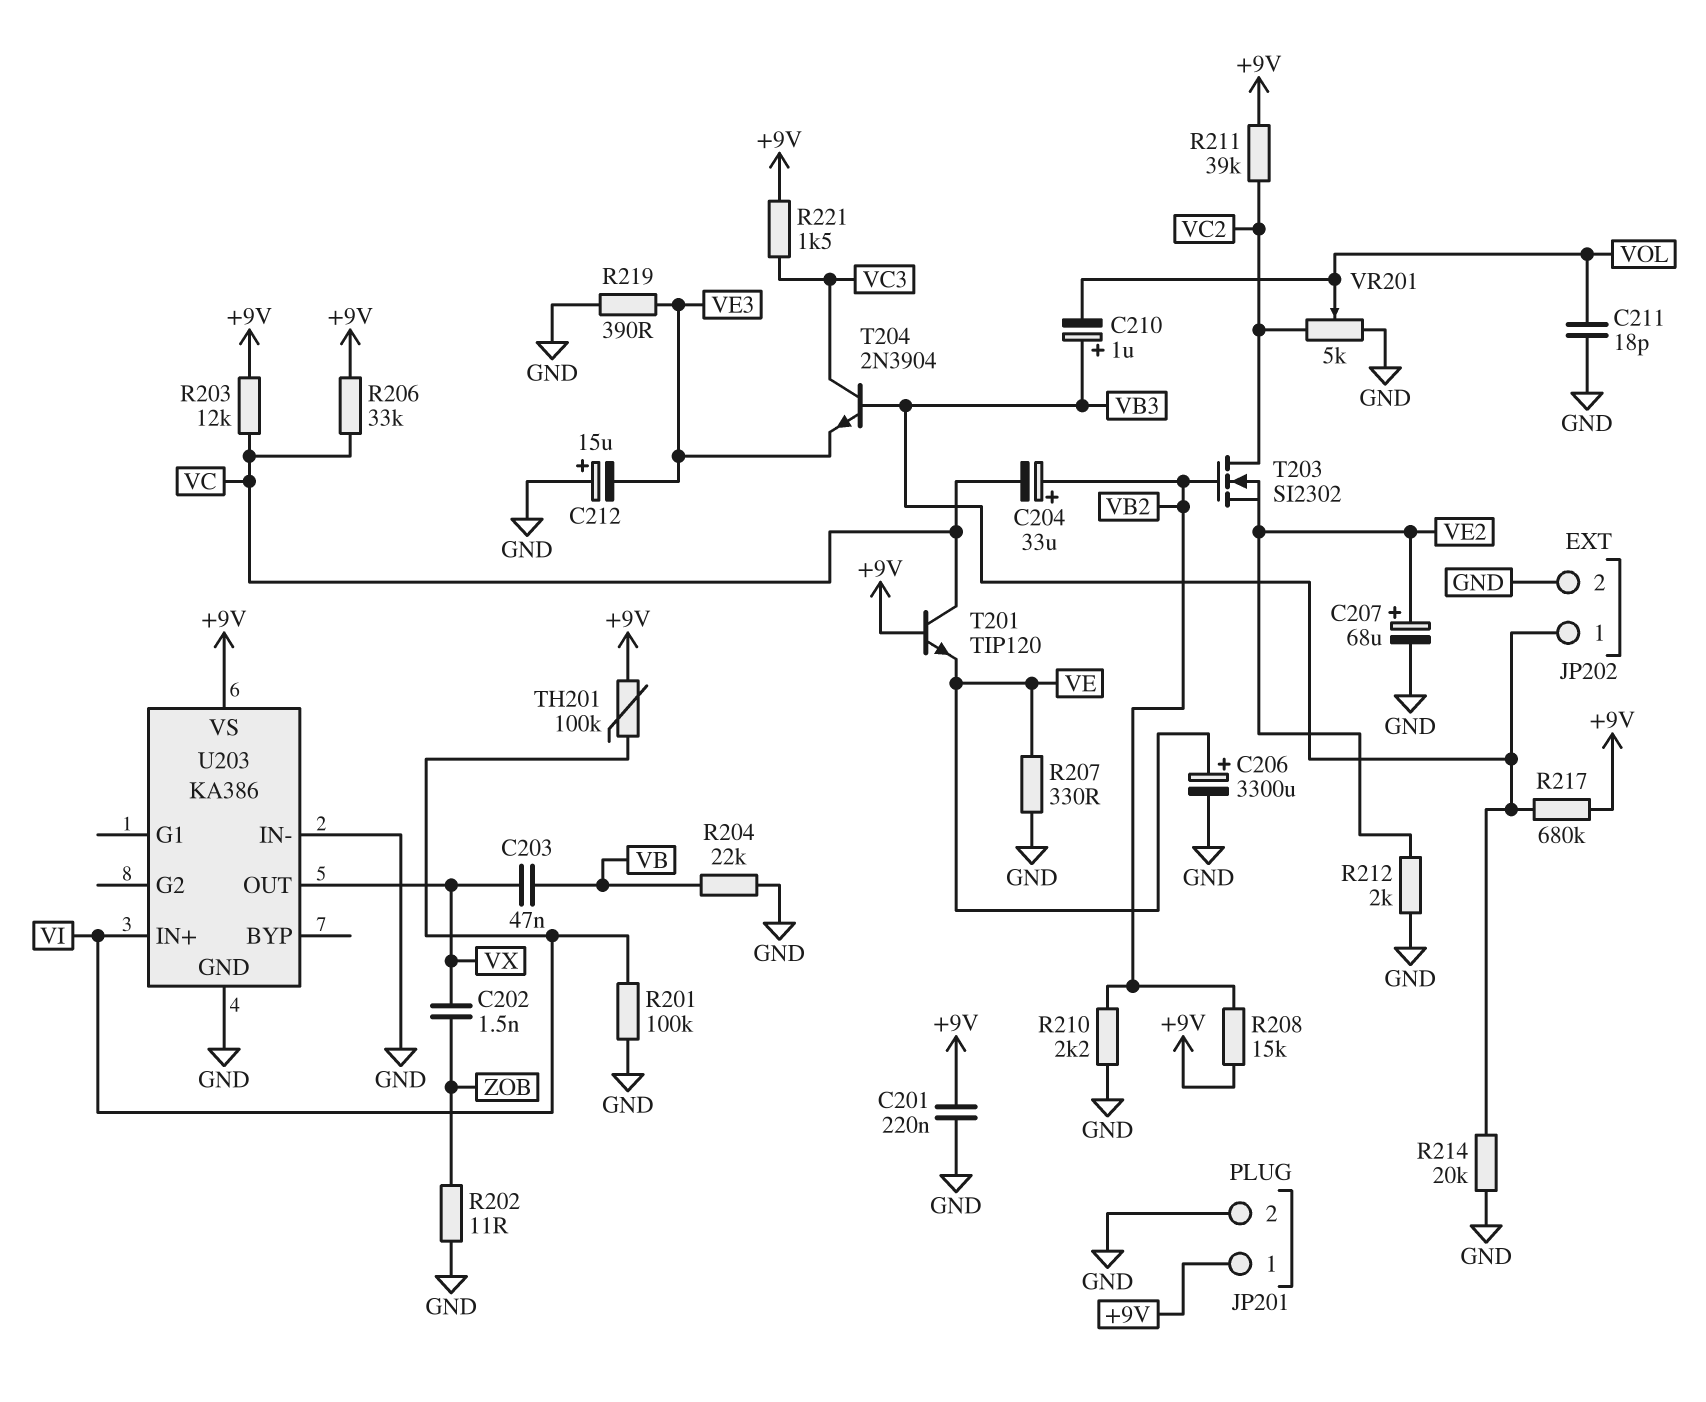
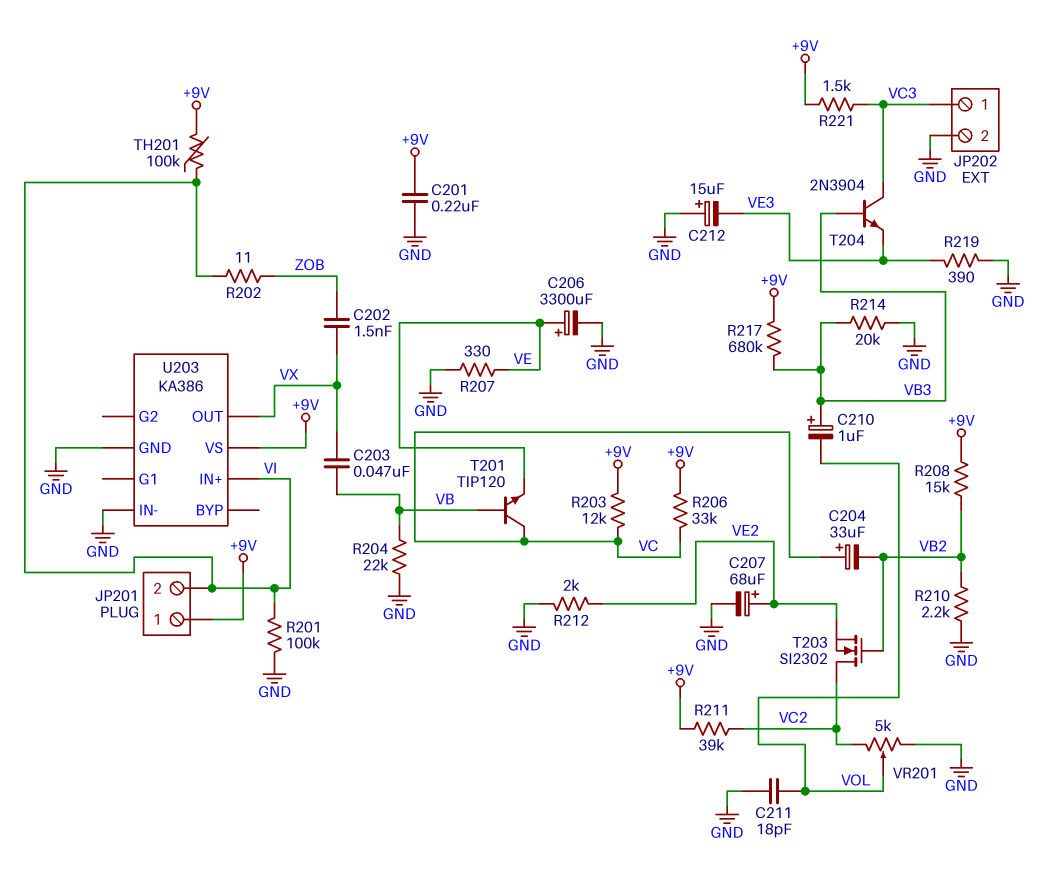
C204: 33uF (plus VB2, minus VC) -> 33uF (plus VC, minus VB2)
JP201 pin 2: GND -> VI
JP202 pin 1: VB3 -> VC3
R202: 11 (GND, ZOB) -> 11 (VI, ZOB)
T201: NPN TIP120 (B +9V, C VC, E VE) -> NPN TIP120 (B VB, C VC, E VE)

